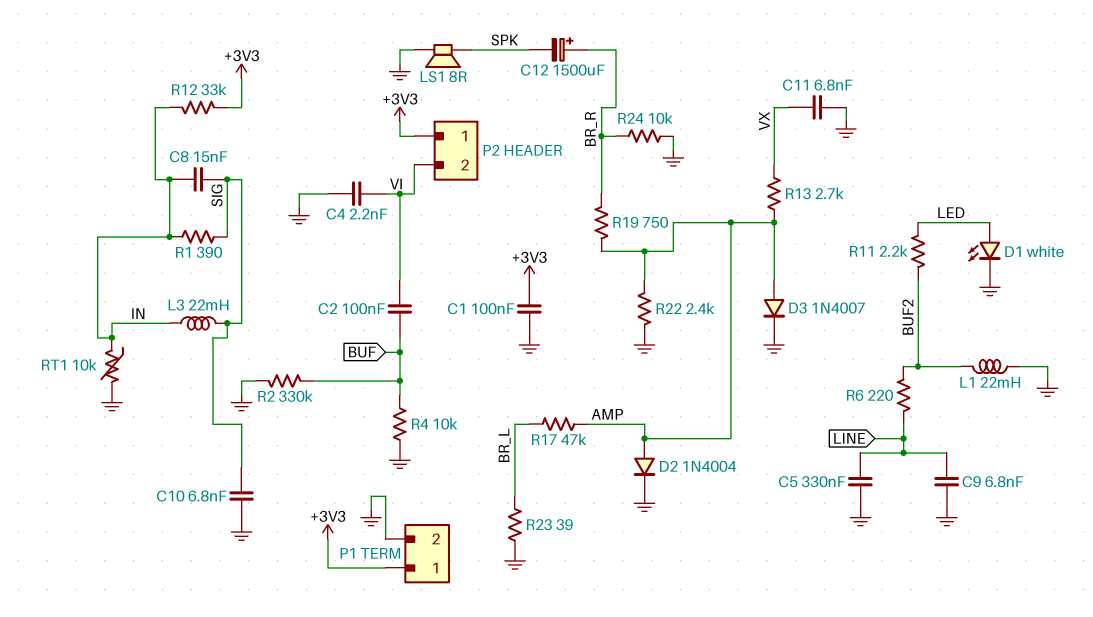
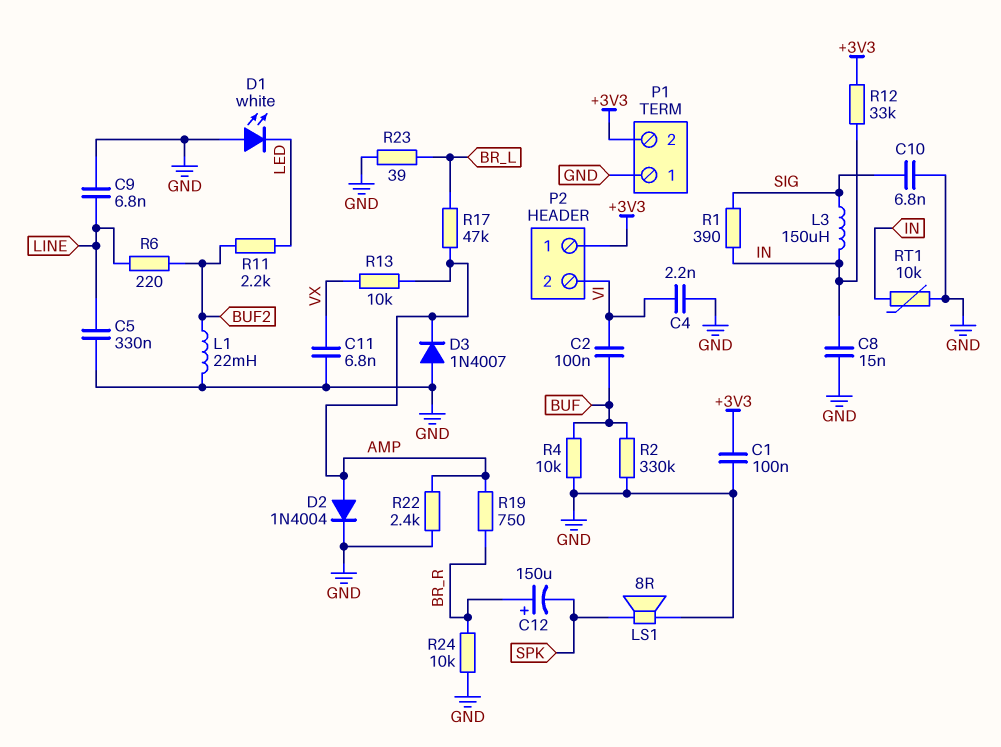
C8: 15nF (IN, SIG) -> 15nF (GND, IN)
C12: 1500uF (plus BR_R, minus SPK) -> 150uF (plus BR_R, minus SPK)
D1: LED white (A LED, K GND) -> LED white (A GND, K LED)
D3: diode 1N4007 (A AMP, K GND) -> diode 1N4007 (A GND, K AMP)
L3: 22mH (IN, SIG) -> 150uH (IN, SIG)
P1 pin 1: +3V3 -> GND
P1 pin 2: GND -> +3V3
R13: 2.7k (AMP, VX) -> 10k (AMP, VX)

